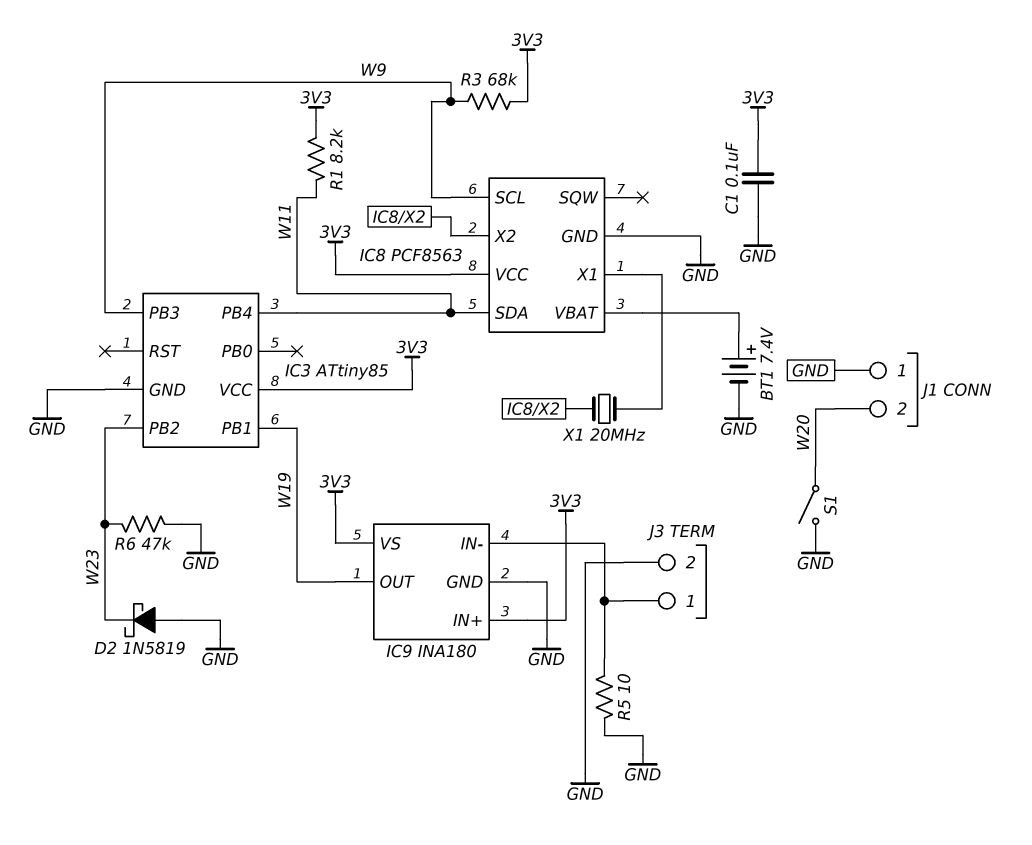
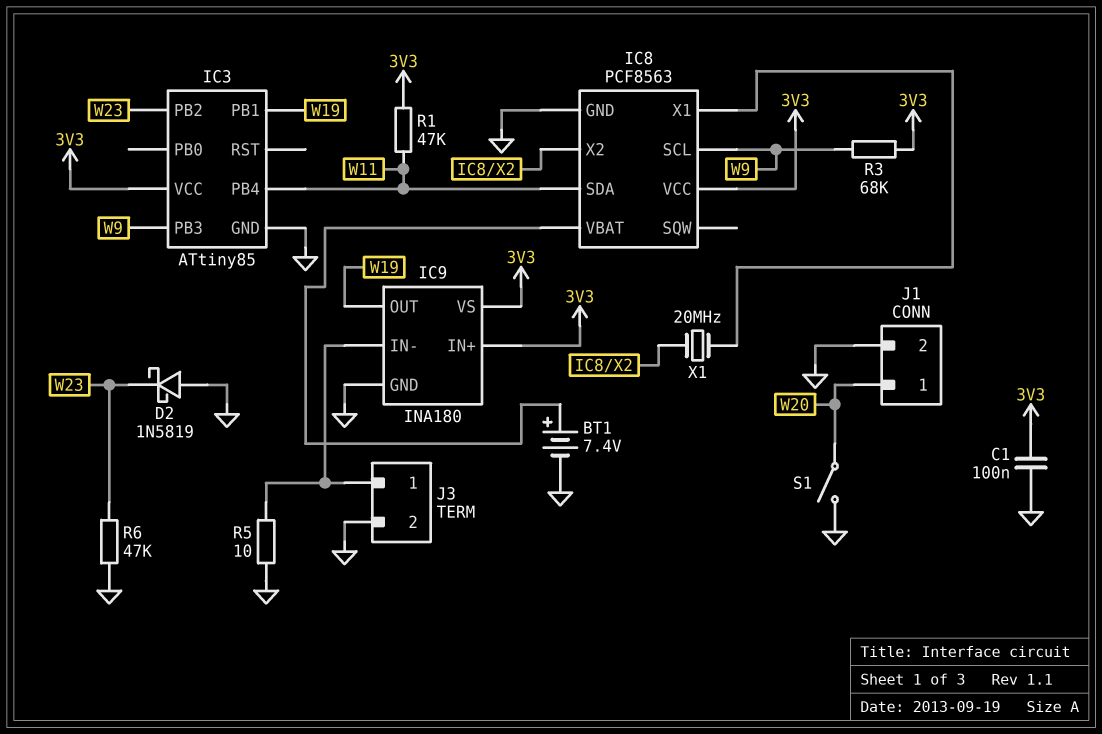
J1 pin 1: GND -> W20
J1 pin 2: W20 -> GND
R1: 8.2k (3V3, W11) -> 47k (3V3, W11)

